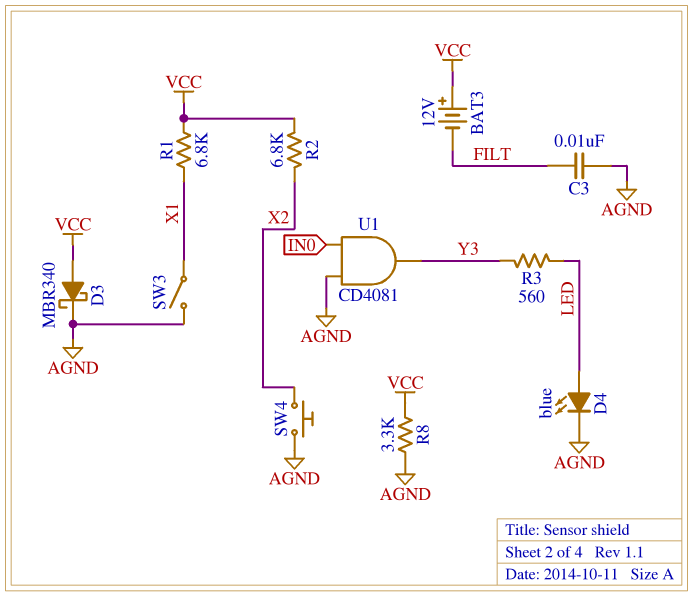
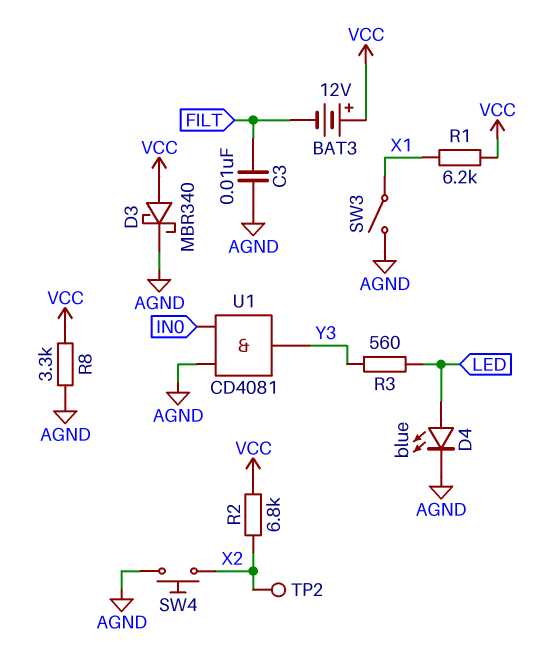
R1: 6.8k (VCC, X1) -> 6.2k (VCC, X1)
TP2: none -> test point (X2)

